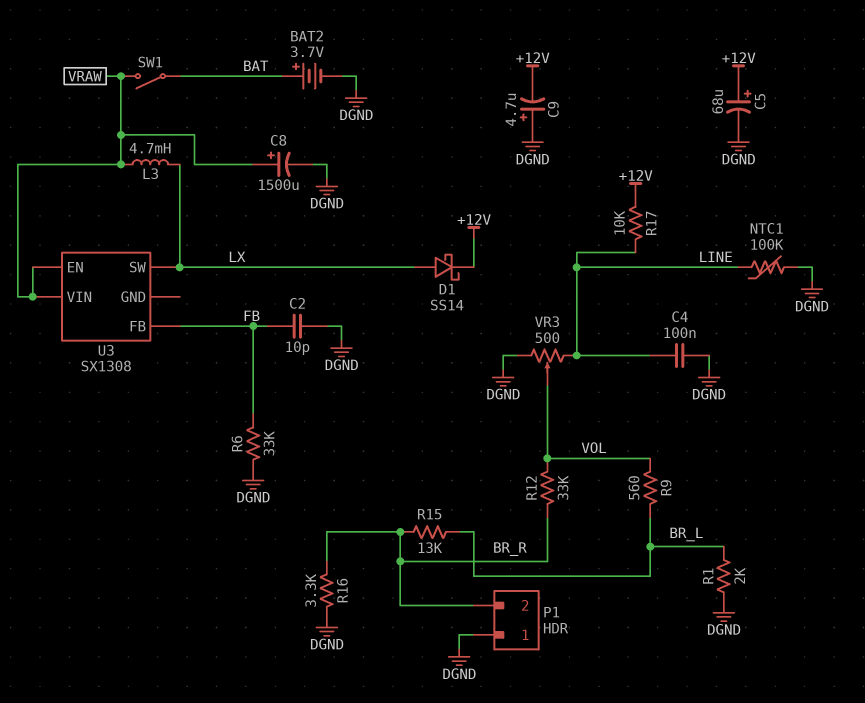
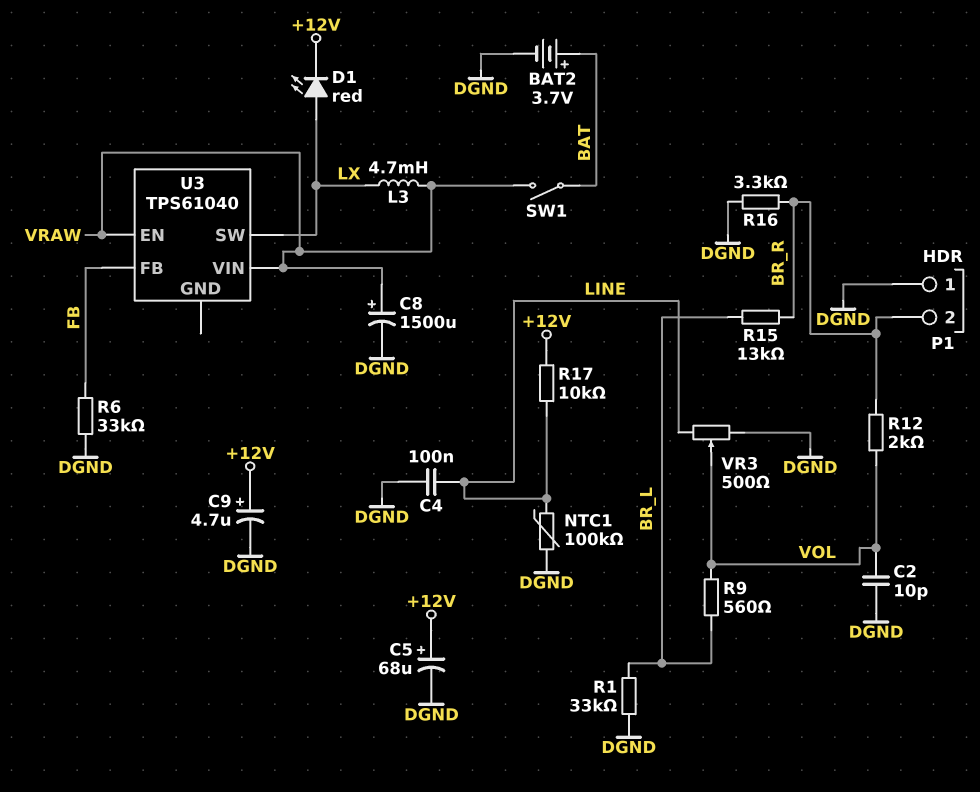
C2: 10pF (DGND, FB) -> 10pF (DGND, VOL)
C9: 4.7uF (plus DGND, minus +12V) -> 4.7uF (plus +12V, minus DGND)
D1: schottky SS14 (A LX, K +12V) -> LED red (A LX, K +12V)
R1: 2k (BR_L, DGND) -> 33k (BR_L, DGND)
R12: 33k (BR_R, VOL) -> 2k (BR_R, VOL)
U3: SX1308 -> TPS61040

